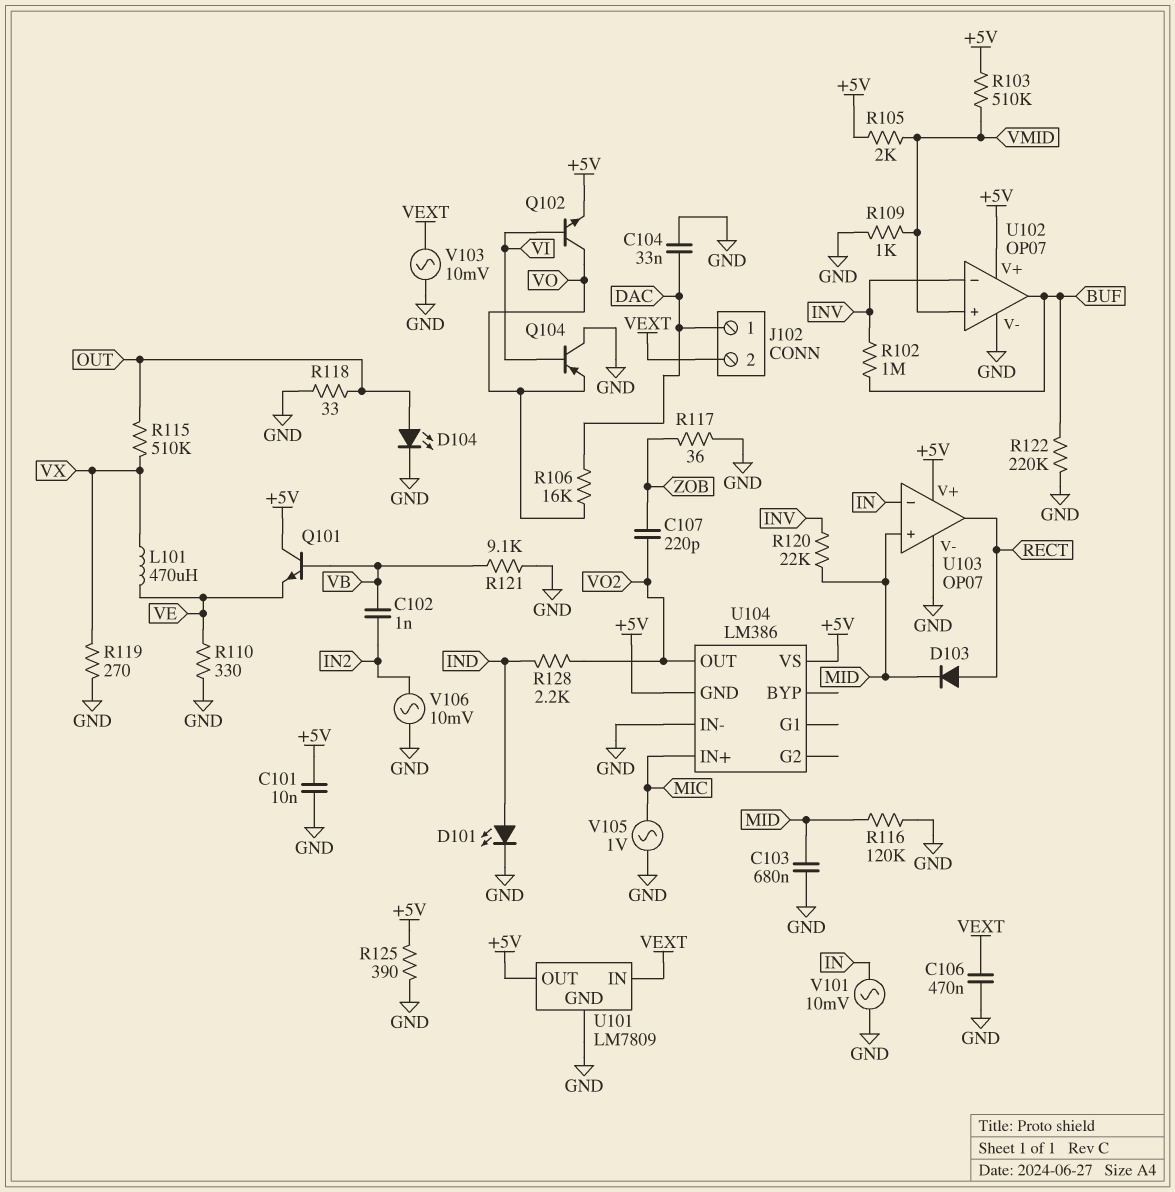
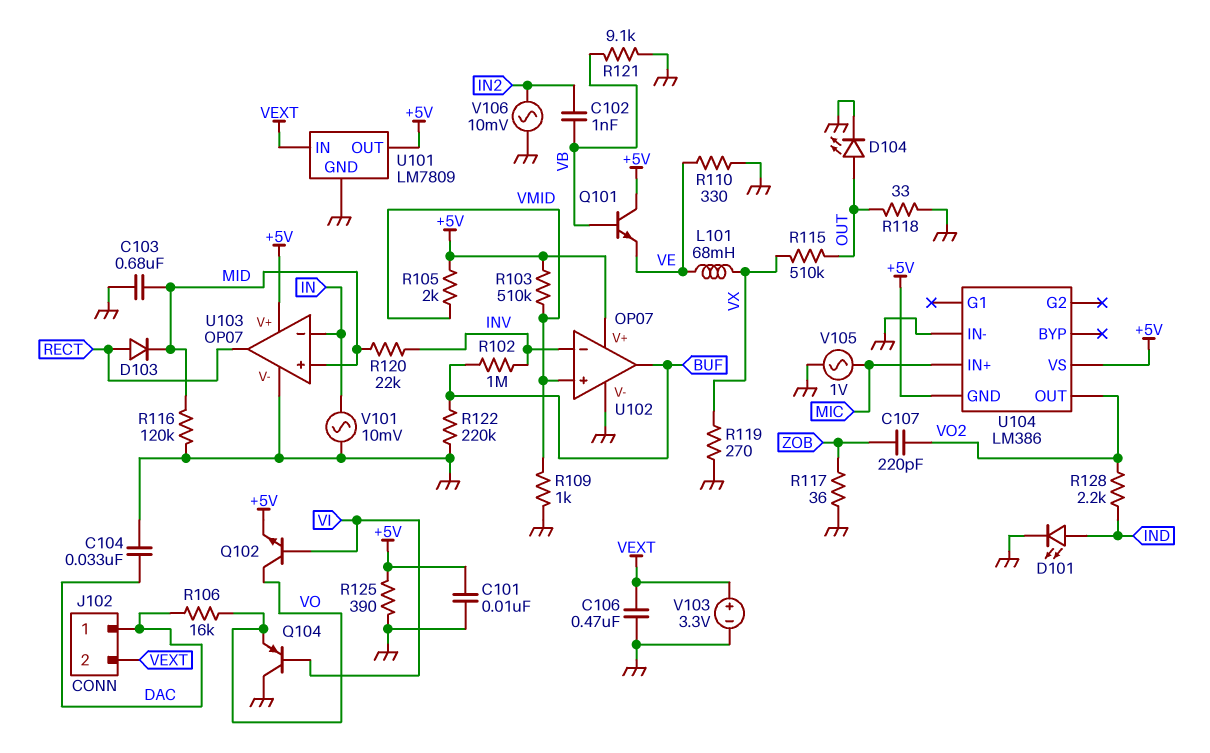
L101: 470uH (VE, VX) -> 68mH (VE, VX)
V103: AC 10mV (GND, VEXT) -> 3.3V (plus VEXT, minus GND)

